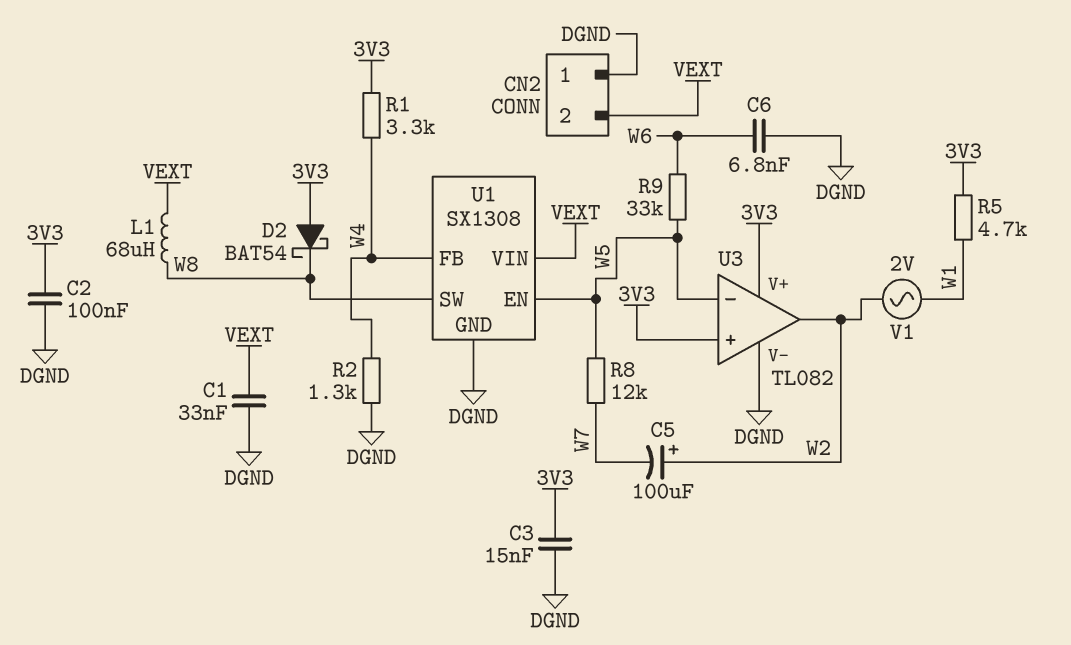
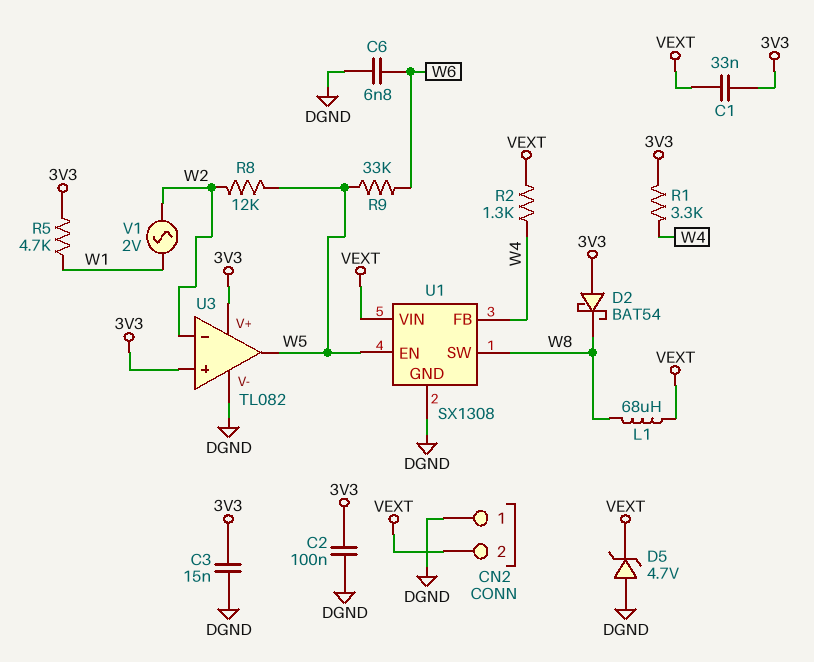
C1: 33nF (DGND, VEXT) -> 33nF (3V3, VEXT)
C5: 100uF (plus W2, minus W7) -> none
D5: none -> zener 4.7V (A DGND, K VEXT)
R2: 1.3k (DGND, W4) -> 1.3k (VEXT, W4)
R8: 12k (W5, W7) -> 12k (W2, W5)
U3 pin in-: W5 -> W2
U3 pin out: W2 -> W5

